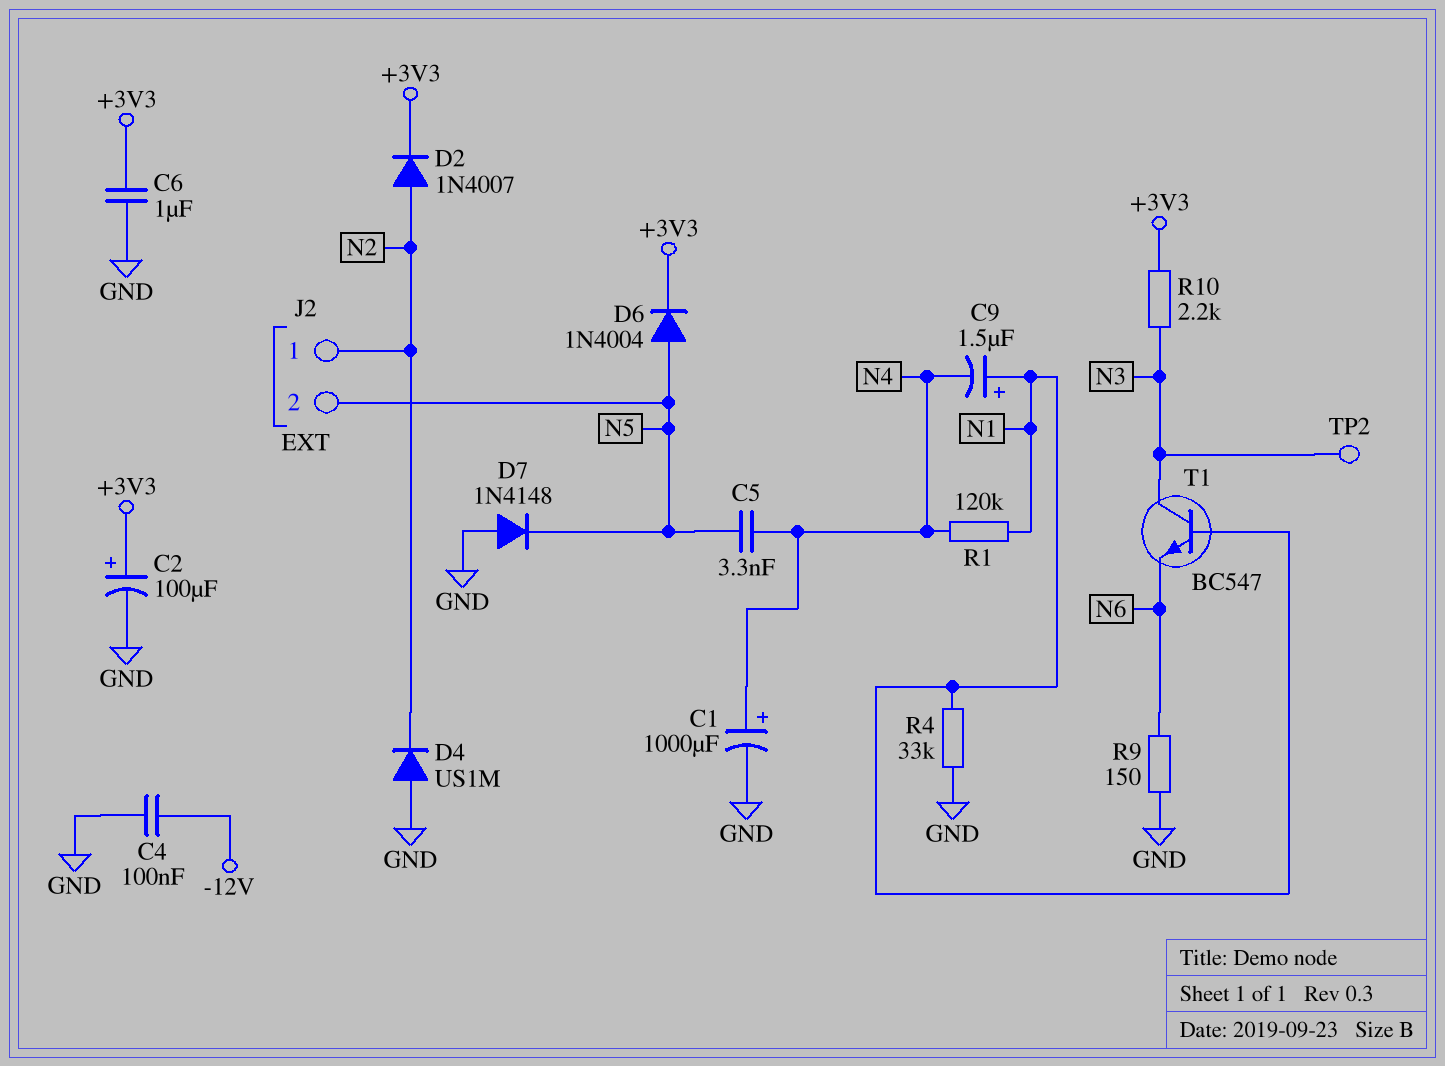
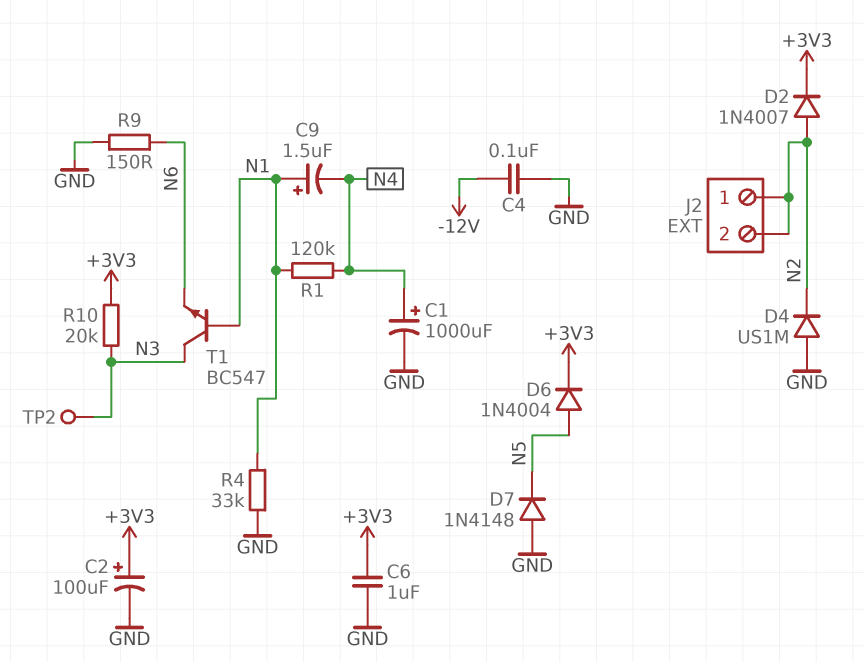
C5: 3.3nF (N4, N5) -> none
J2 pin 2: N5 -> N2
R10: 2.2k (+3V3, N3) -> 20k (+3V3, N3)

